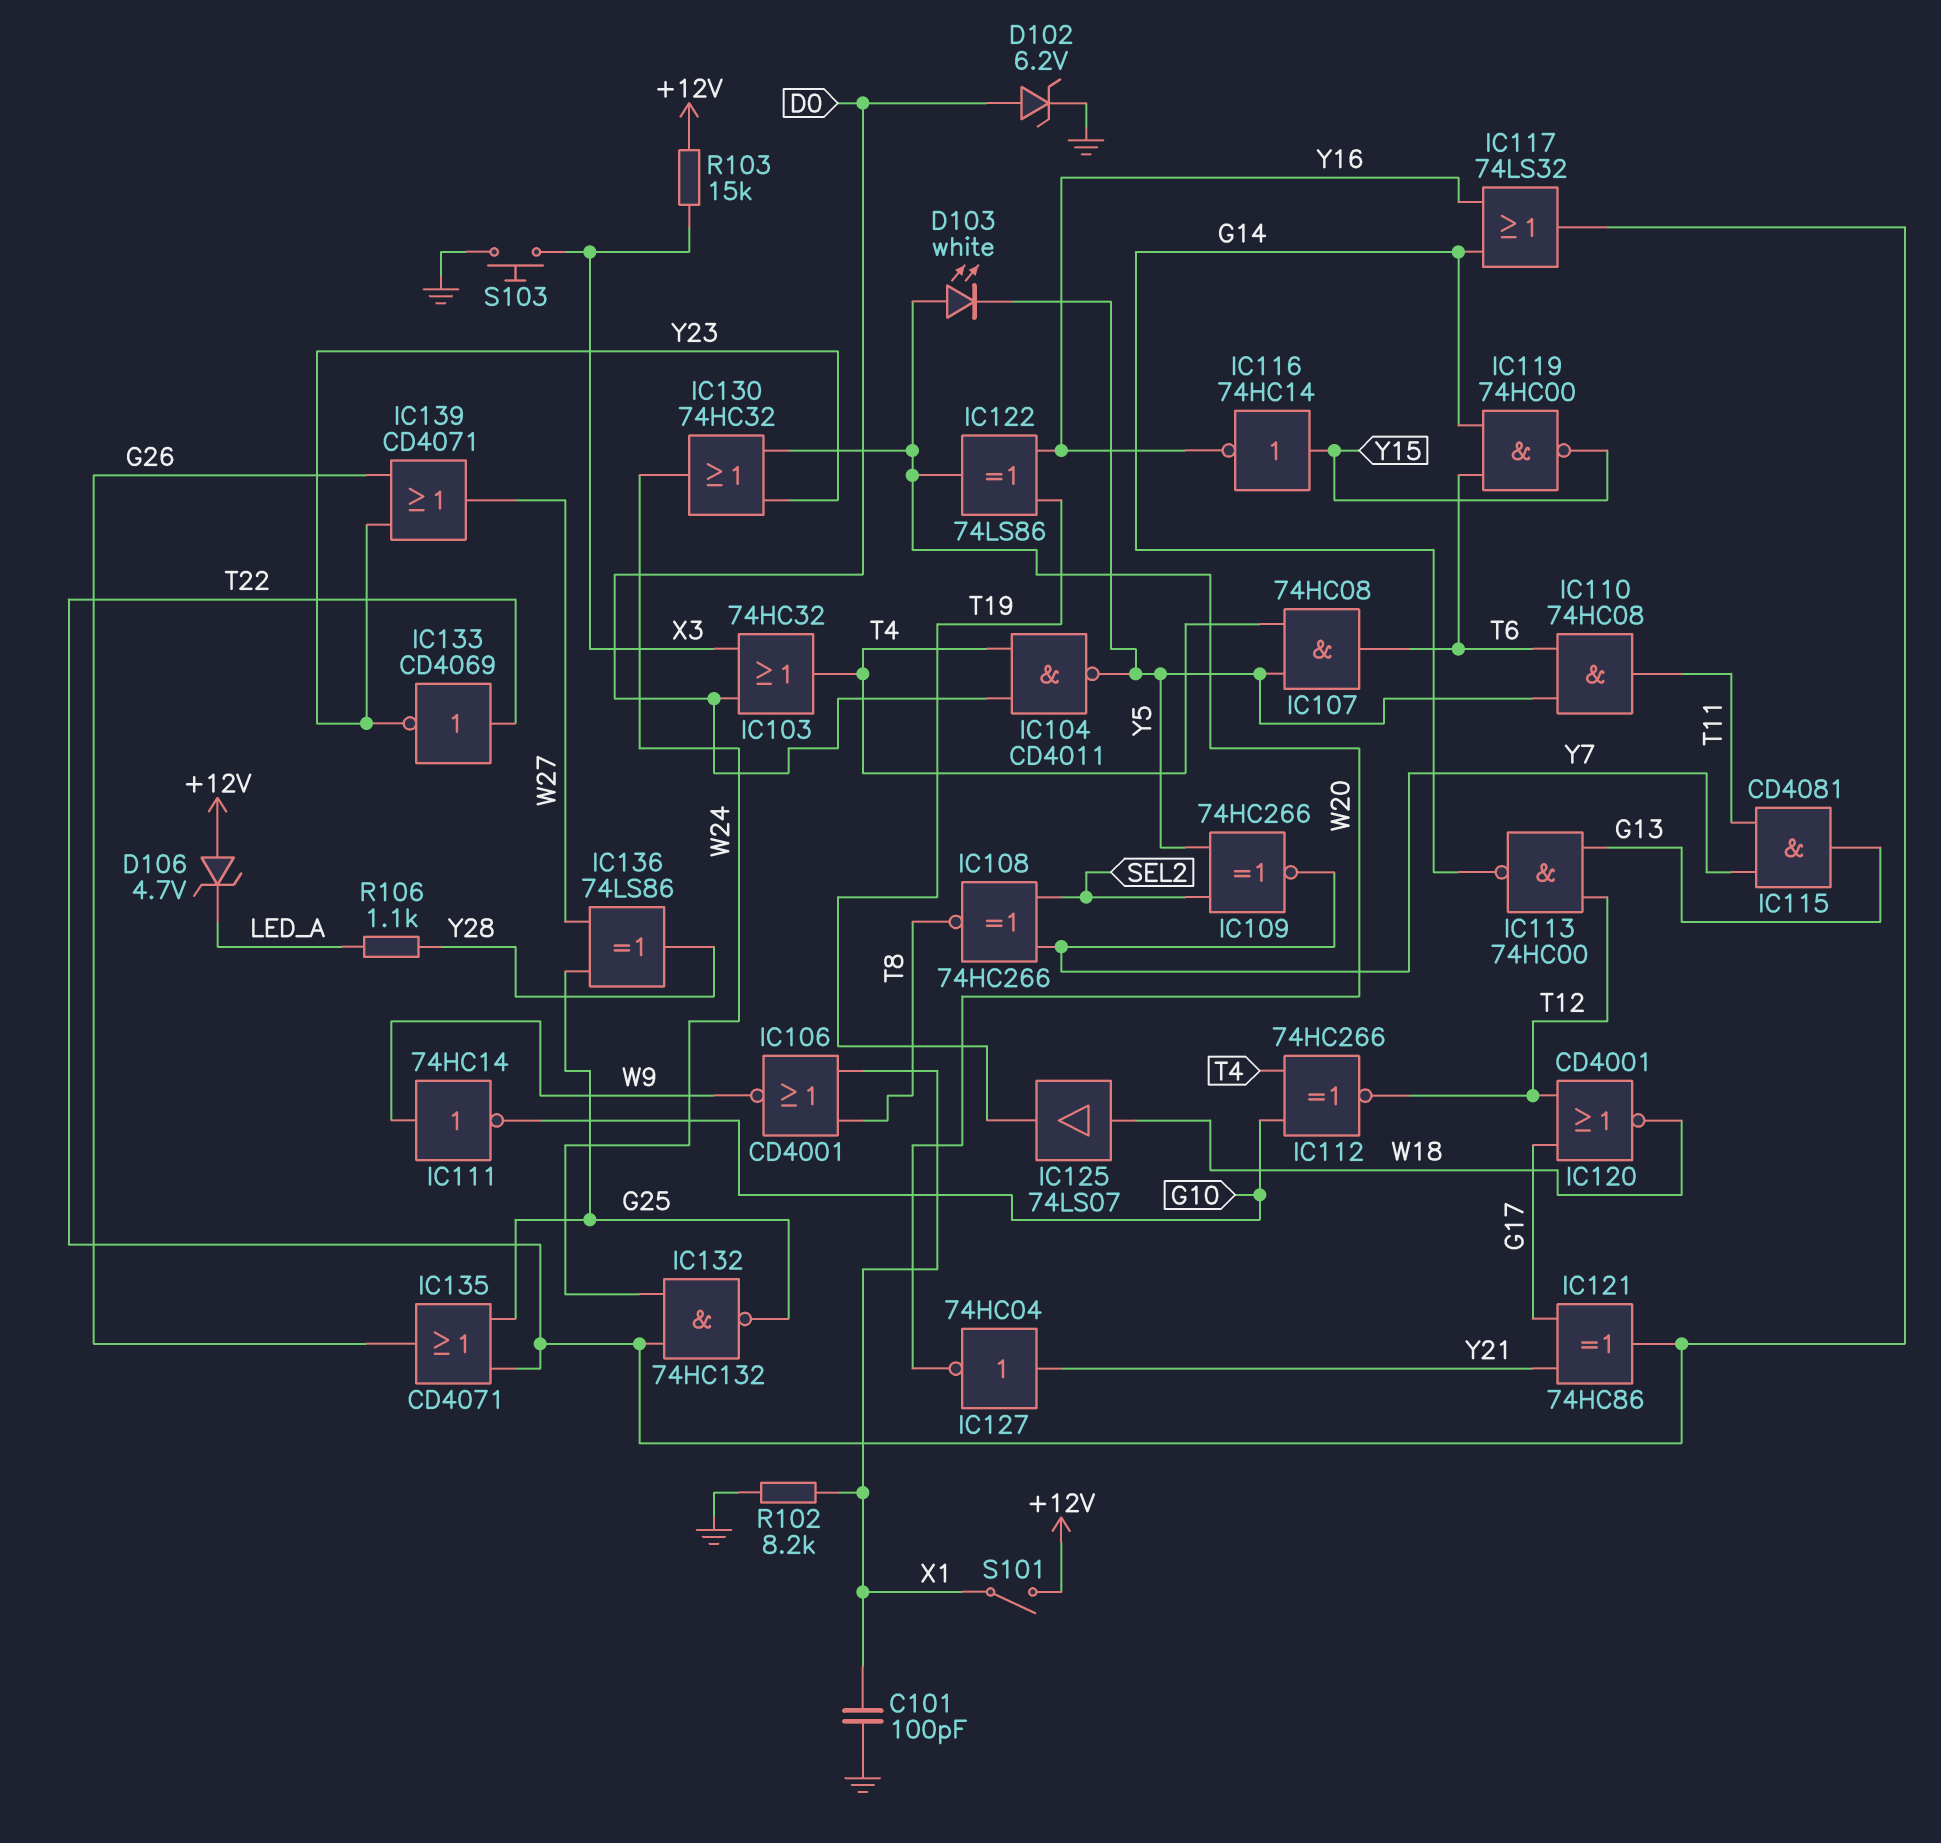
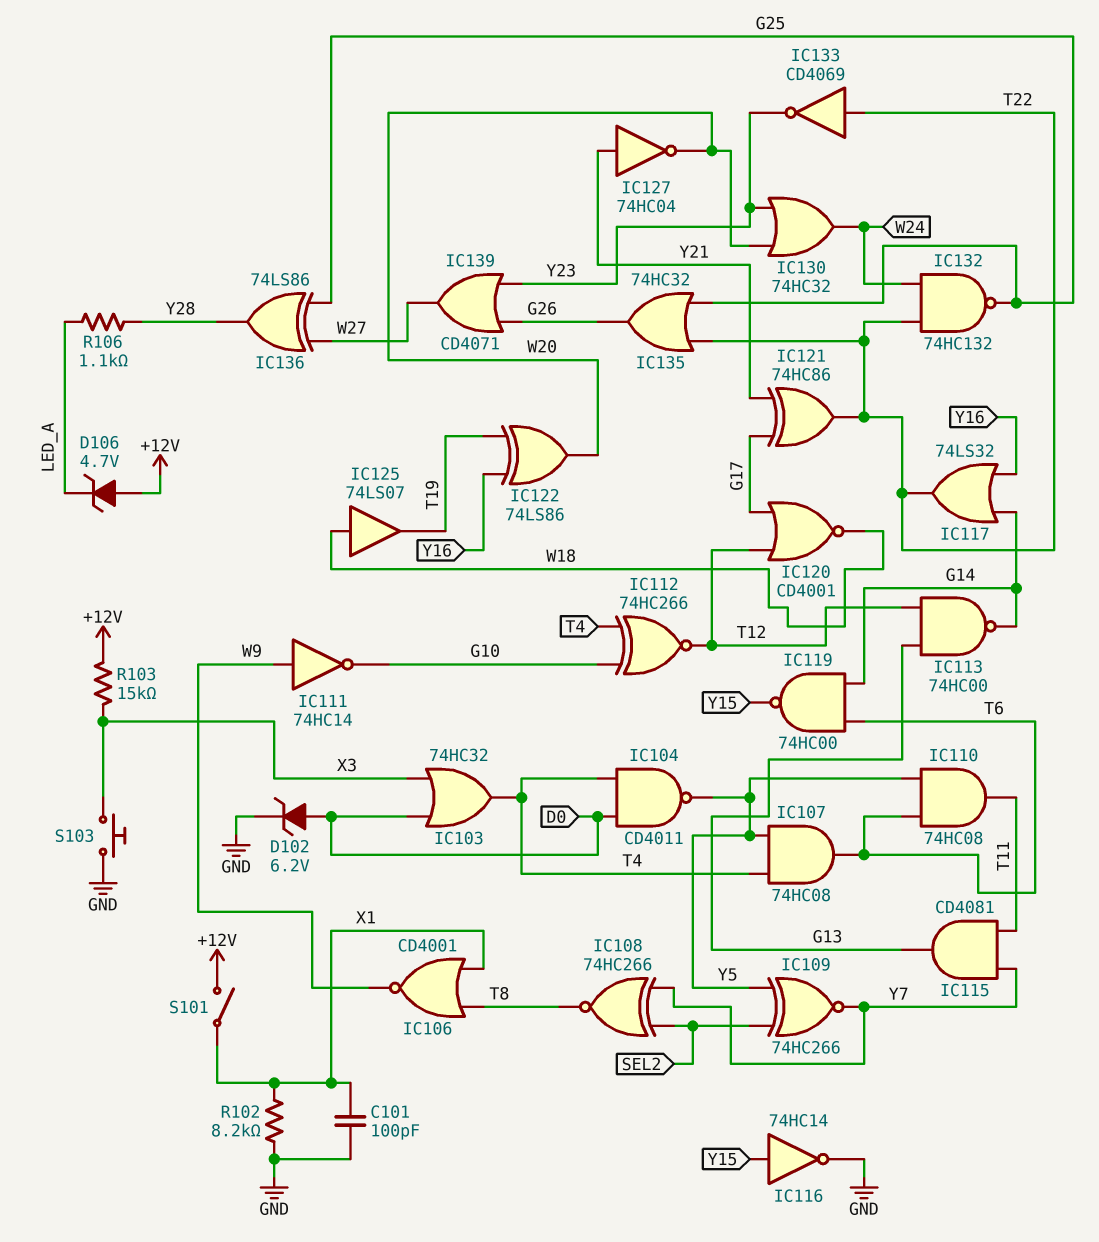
D103: LED white (A W20, K Y5) -> none
IC116: NOT 74HC14 (in Y15, out Y16) -> NOT 74HC14 (in Y15, out GND)
IC135: OR CD4071 (in G25, in T22, out G26) -> OR 74HC32 (in G25, in T22, out G26)

